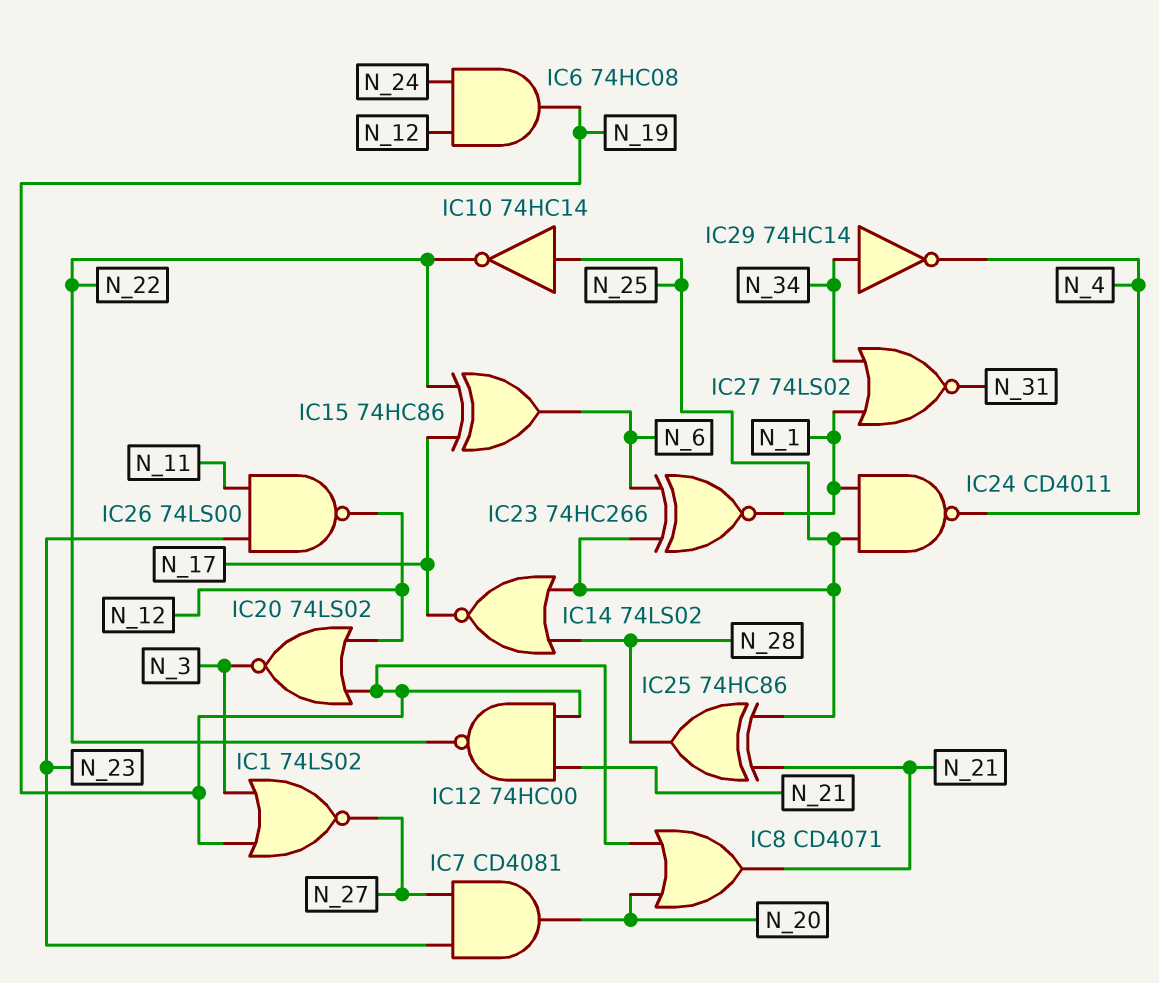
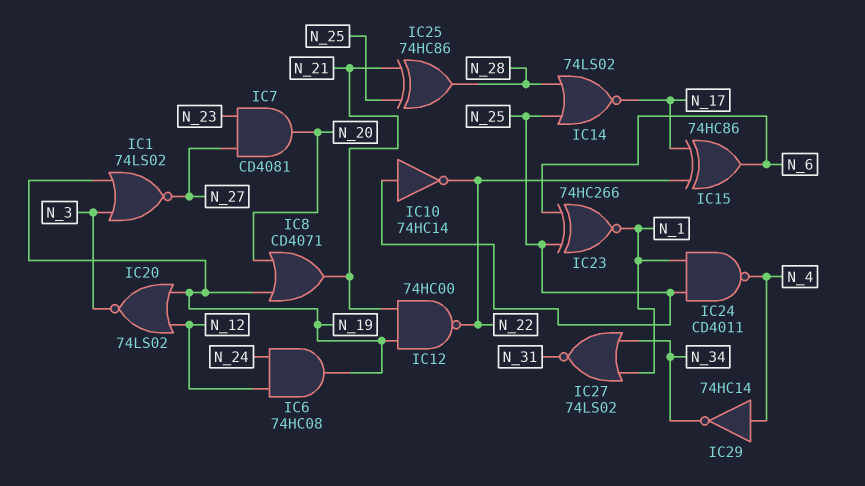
IC26: NAND 74LS00 (in N_11, in N_23, out N_12) -> none
IC29: NOT 74HC14 (in N_34, out N_4) -> NOT 74HC14 (in N_4, out N_34)

